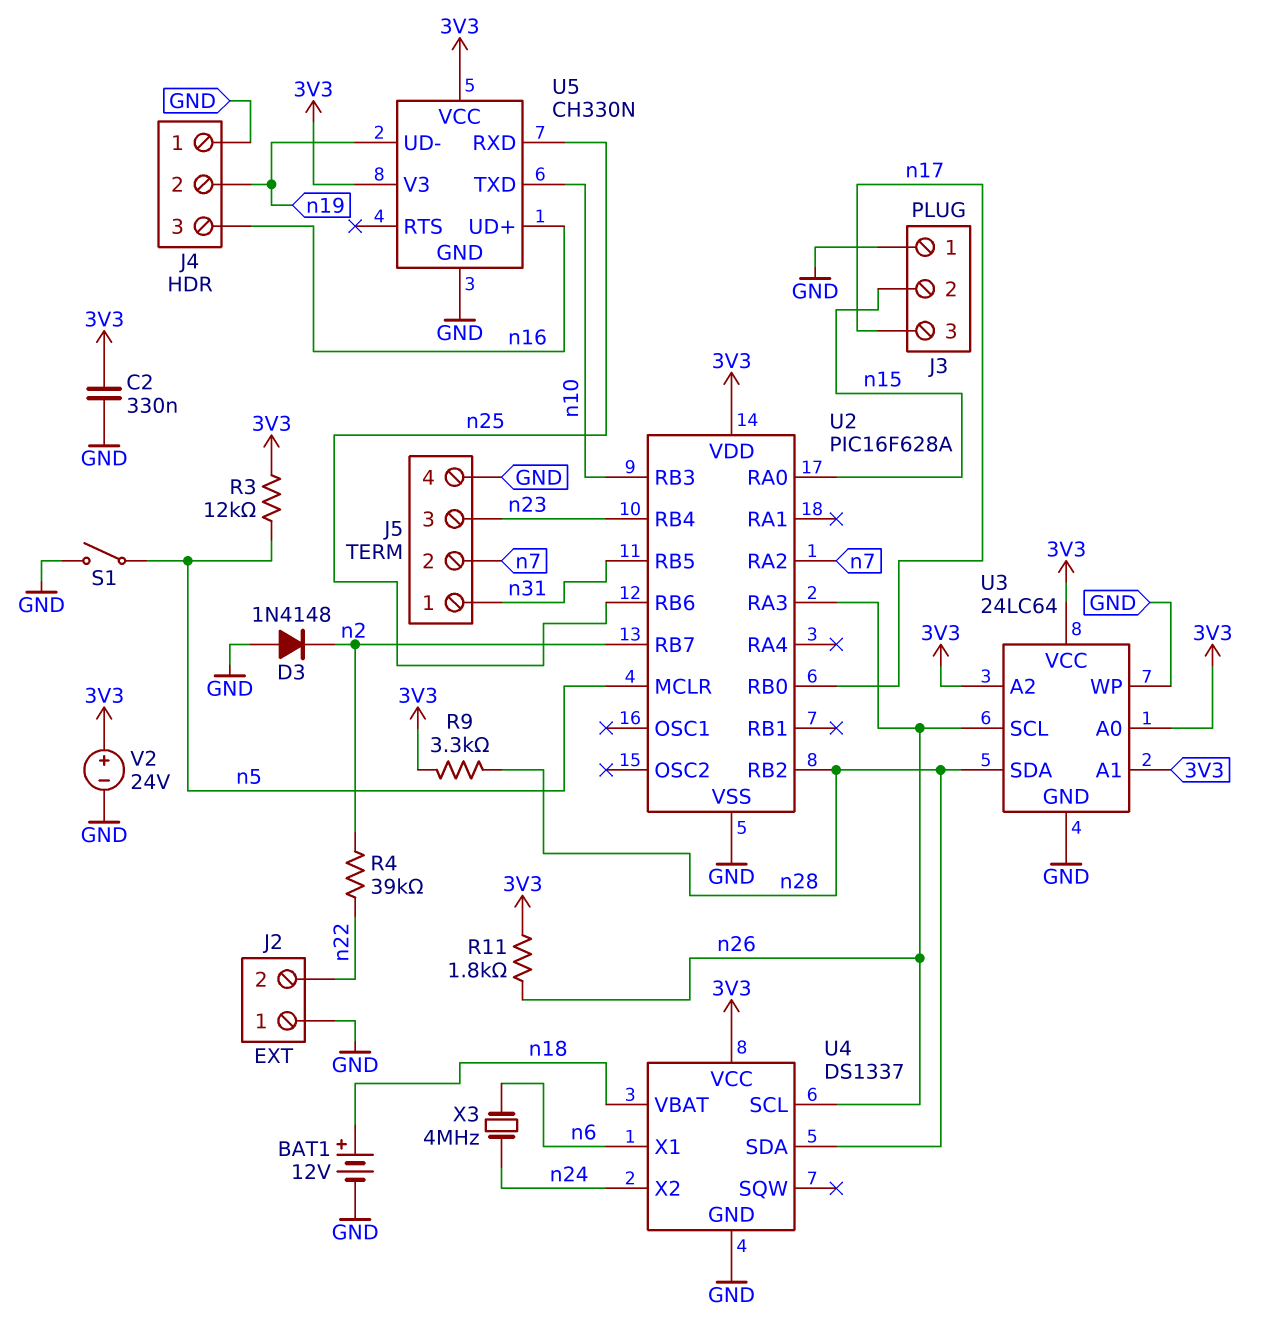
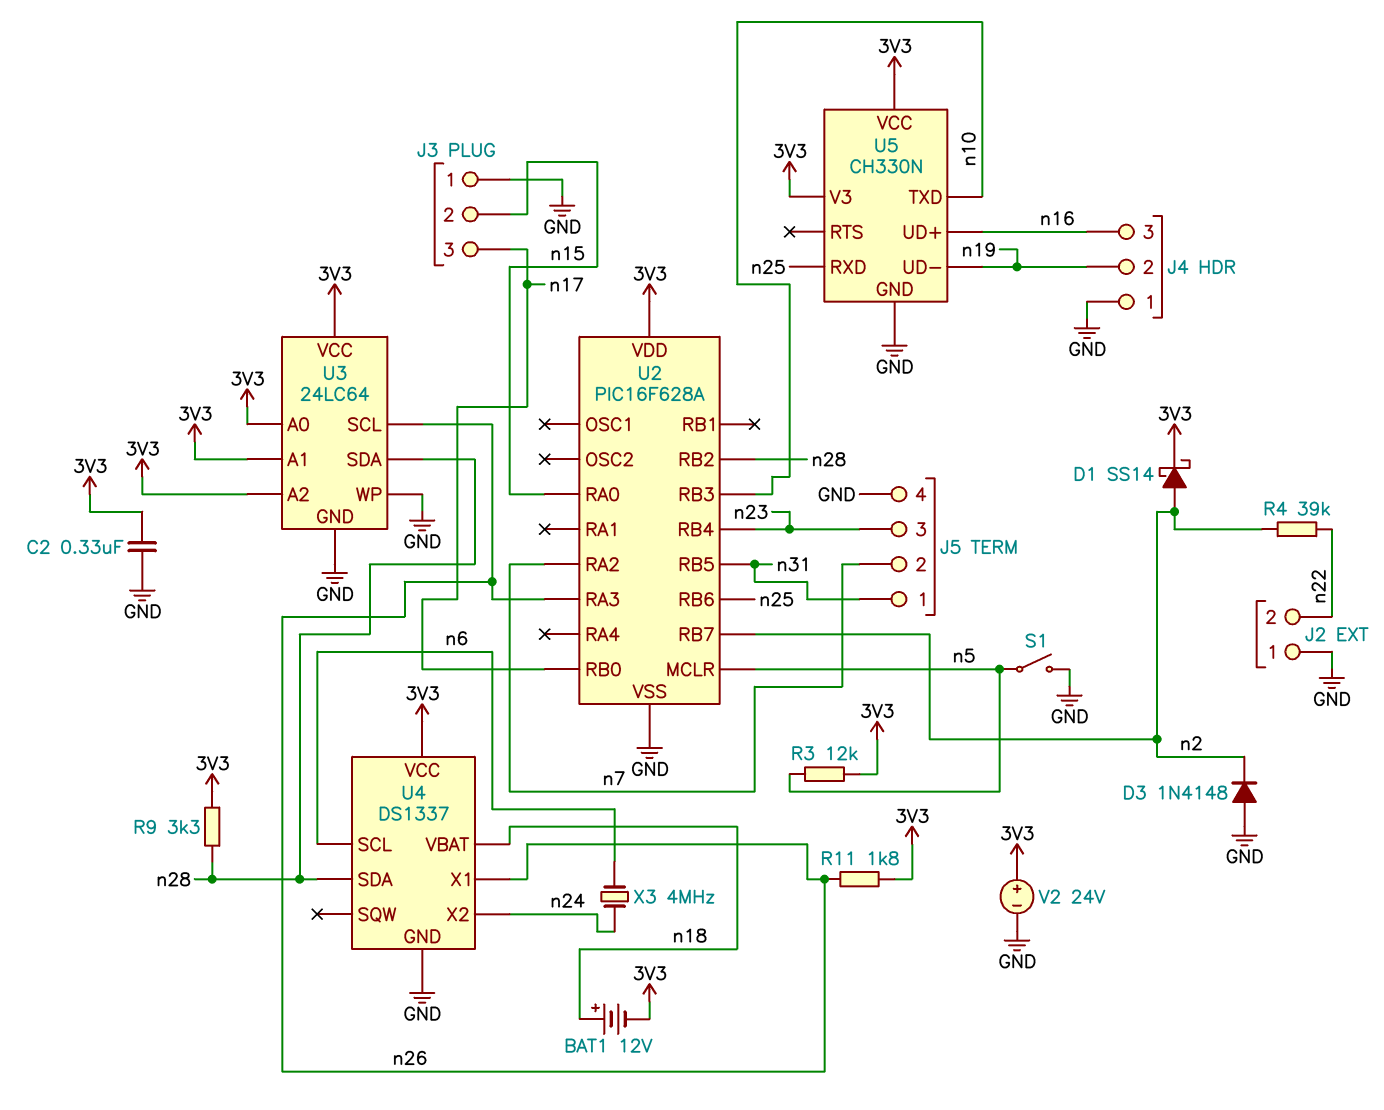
BAT1: 12V (plus n18, minus GND) -> 12V (plus n18, minus 3V3)
D1: none -> schottky SS14 (A n2, K 3V3)
U4 pin SCL: n26 -> n6
U4 pin X1: n6 -> n26

